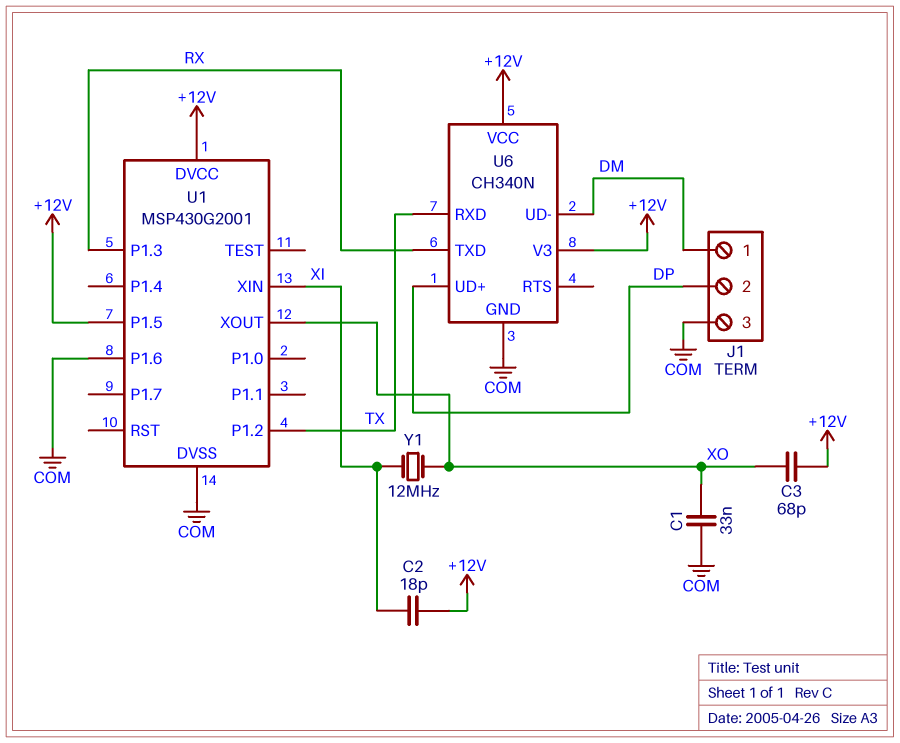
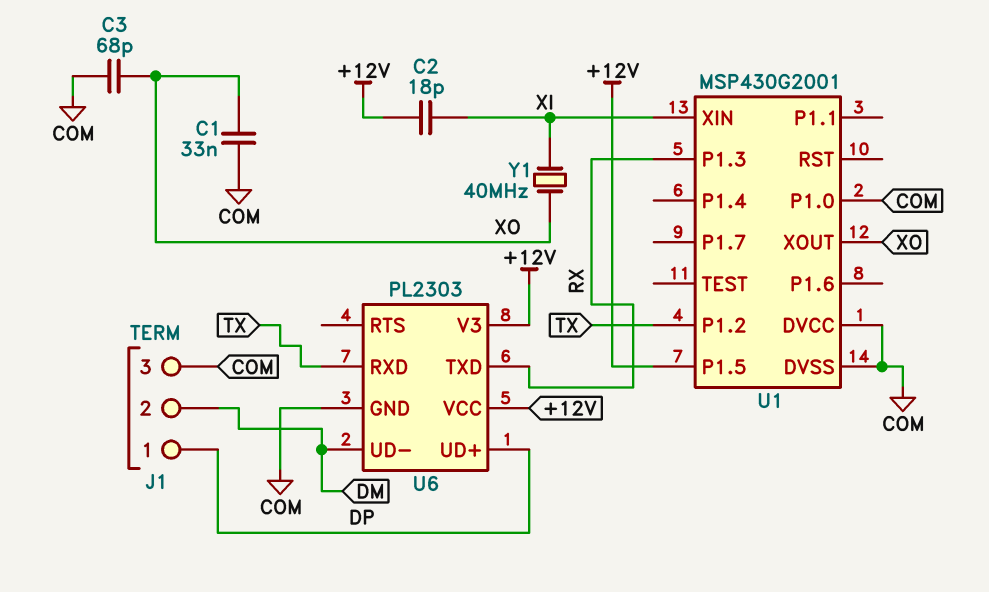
C3: 68pF (+12V, XO) -> 68pF (COM, XO)
J1 pin 1: DM -> DP
J1 pin 2: DP -> DM
U1 pin DVCC: +12V -> COM
U1 pin P1.0: none -> COM
U1 pin P1.6: COM -> none
U6: CH340N -> PL2303
Y1: 12MHz (XI, XO) -> 40MHz (XI, XO)

